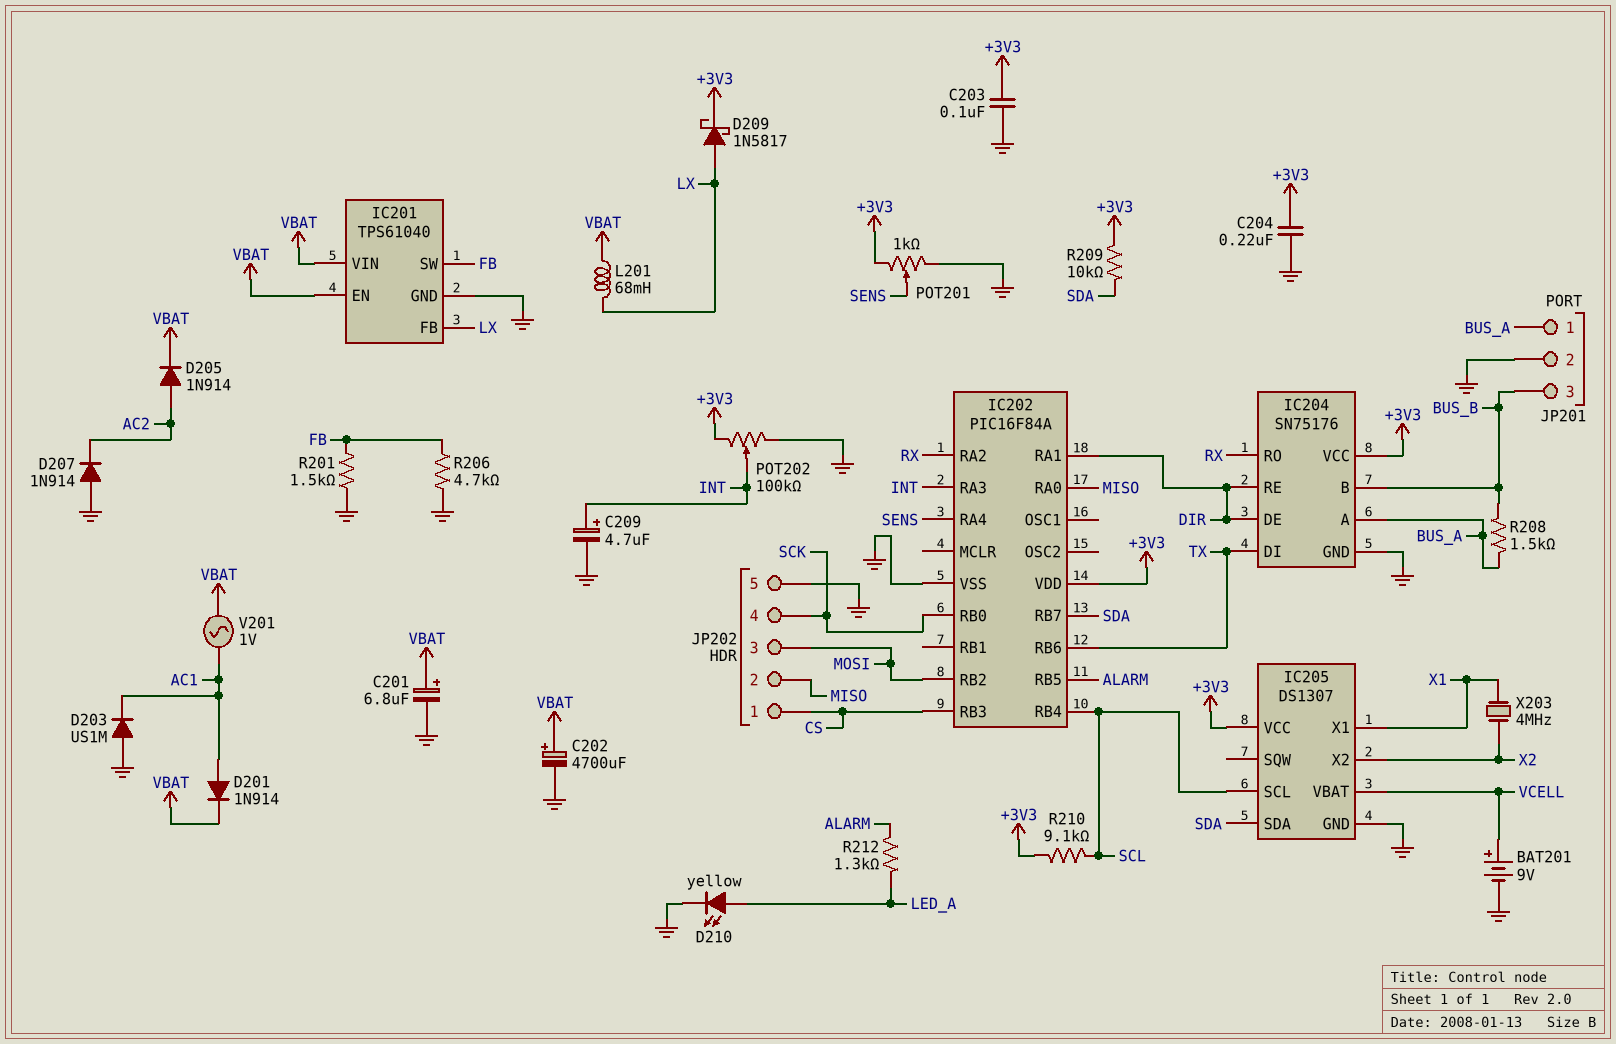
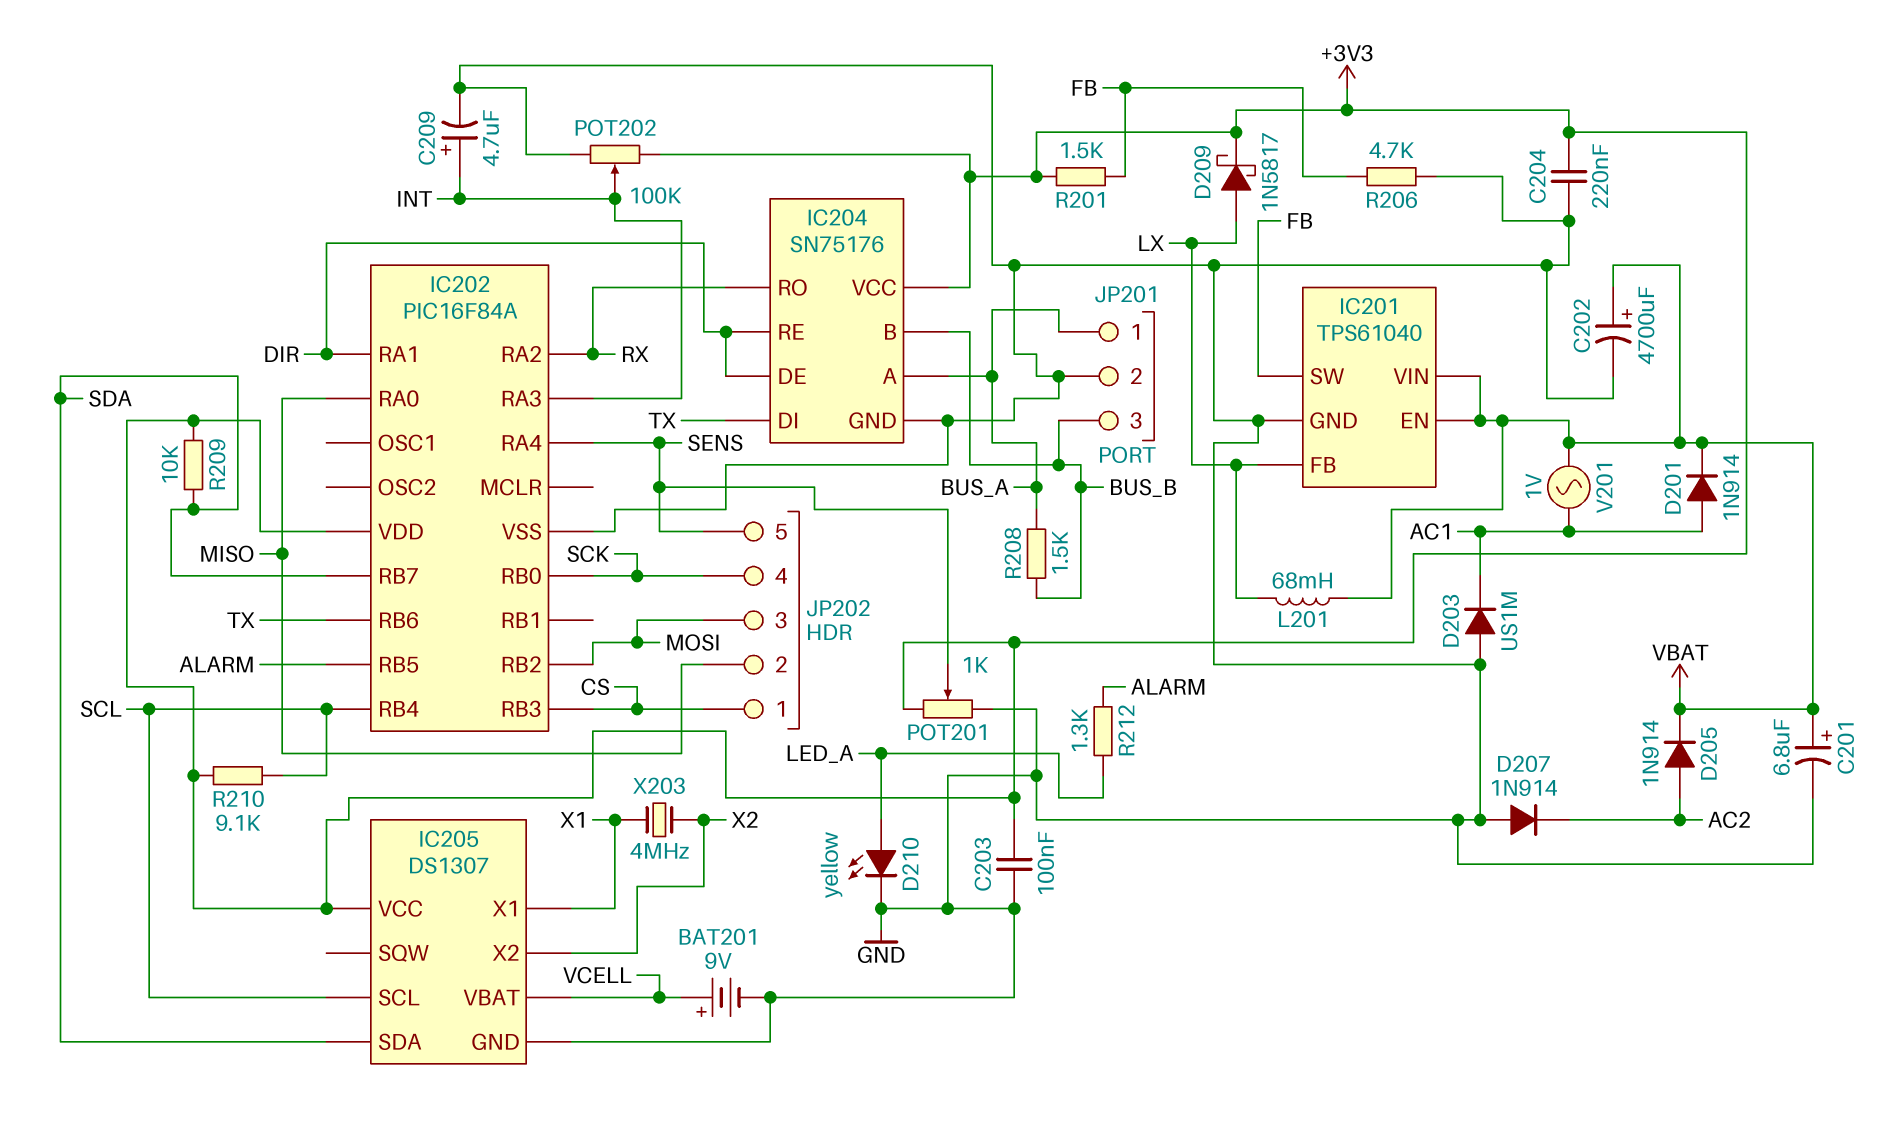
JP202 pin 5: GND -> SENS
R201: 1.5k (FB, GND) -> 1.5k (+3V3, FB)

